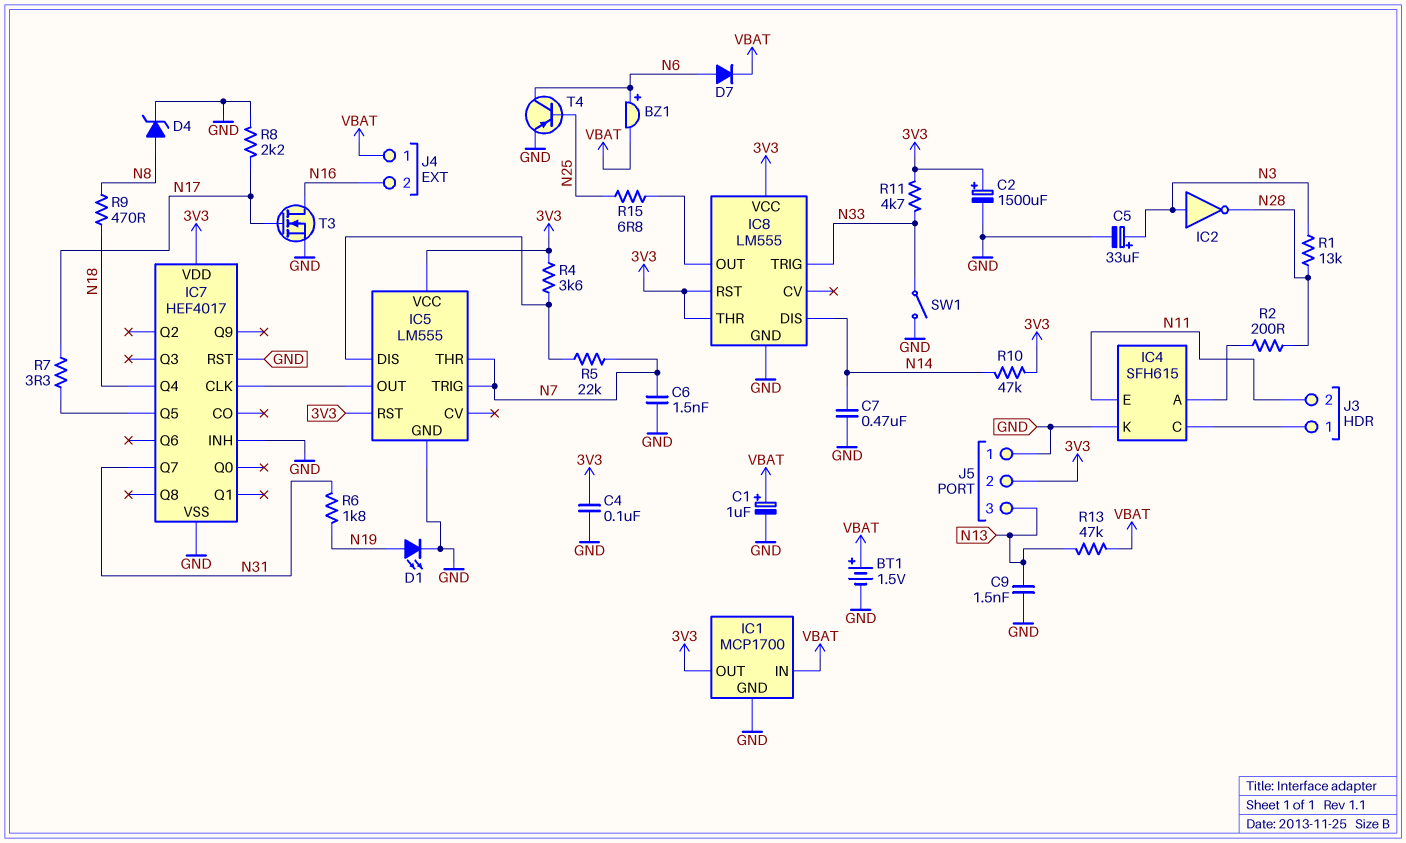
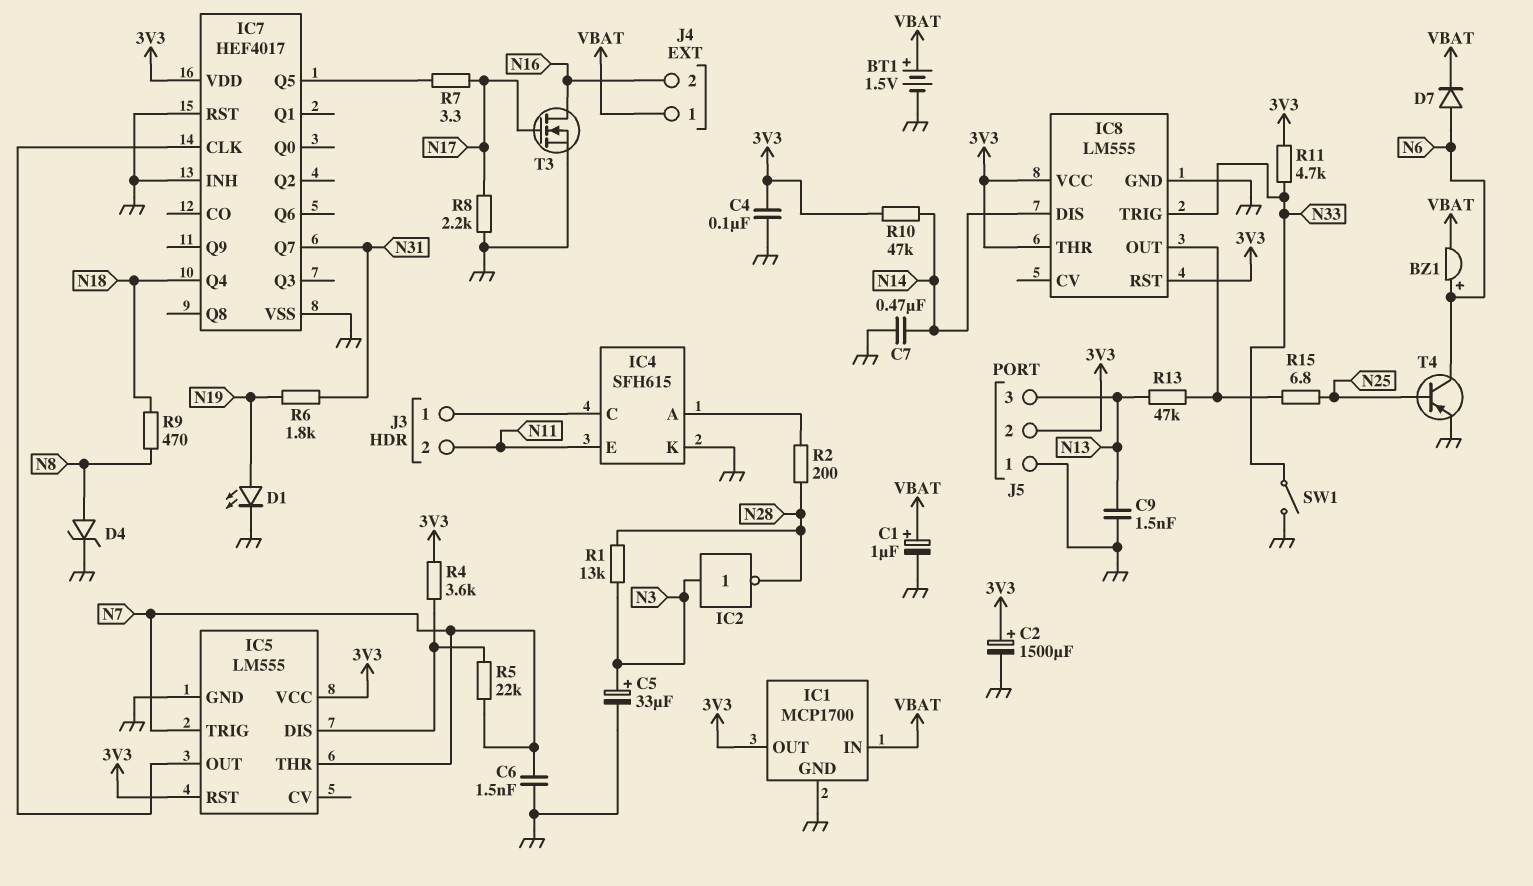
R13: 47k (N13, VBAT) -> 47k (IC8/OUT, N13)

